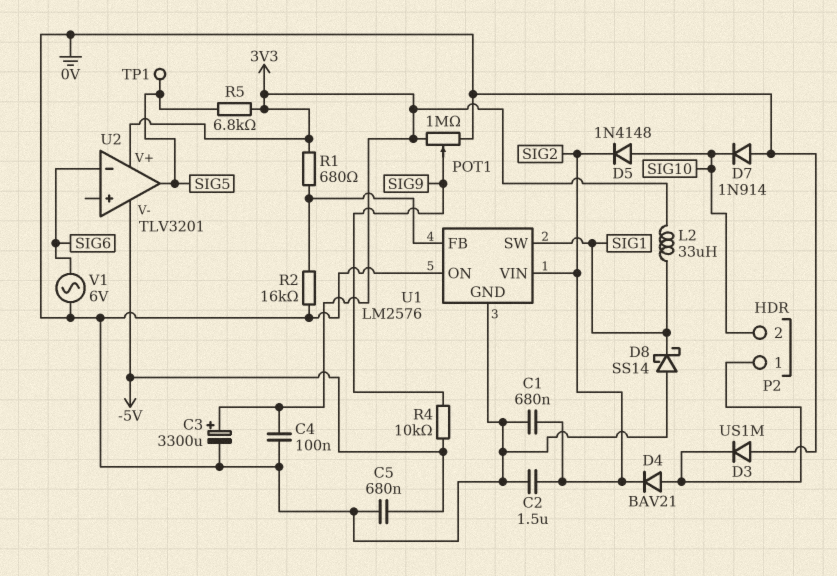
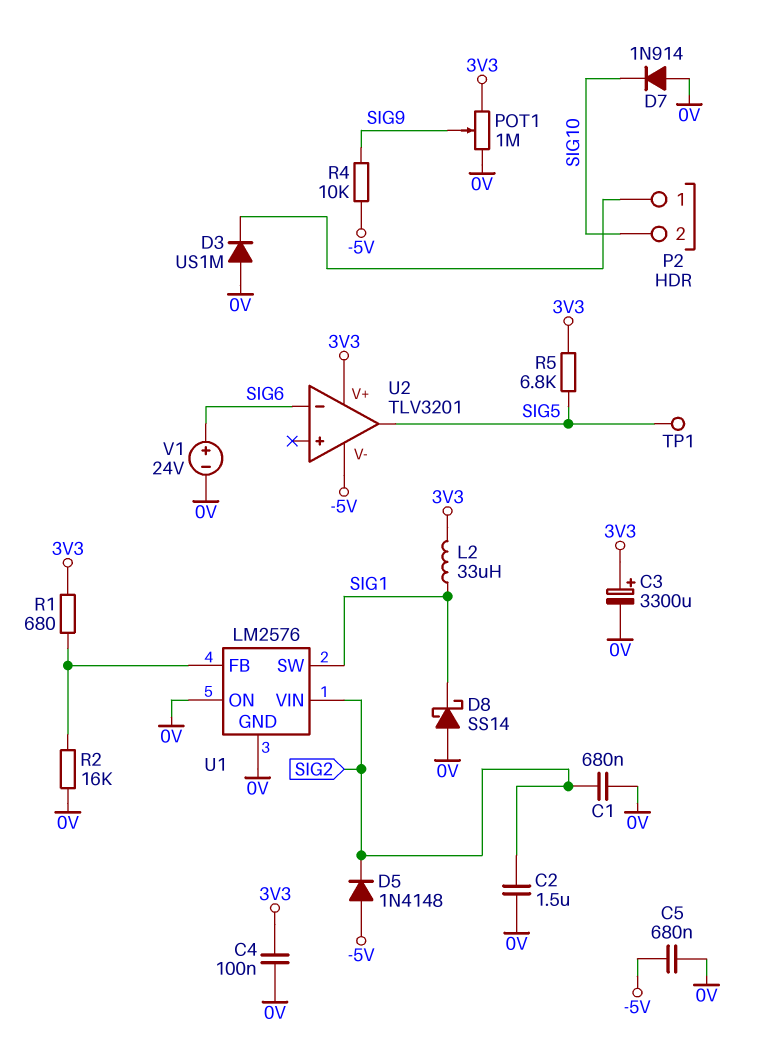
D4: diode BAV21 (A P2/1, K SIG2) -> none
D5: diode 1N4148 (A SIG10, K SIG2) -> diode 1N4148 (A -5V, K SIG2)
V1: AC 6V (0V, SIG6) -> 24V (plus SIG6, minus 0V)

